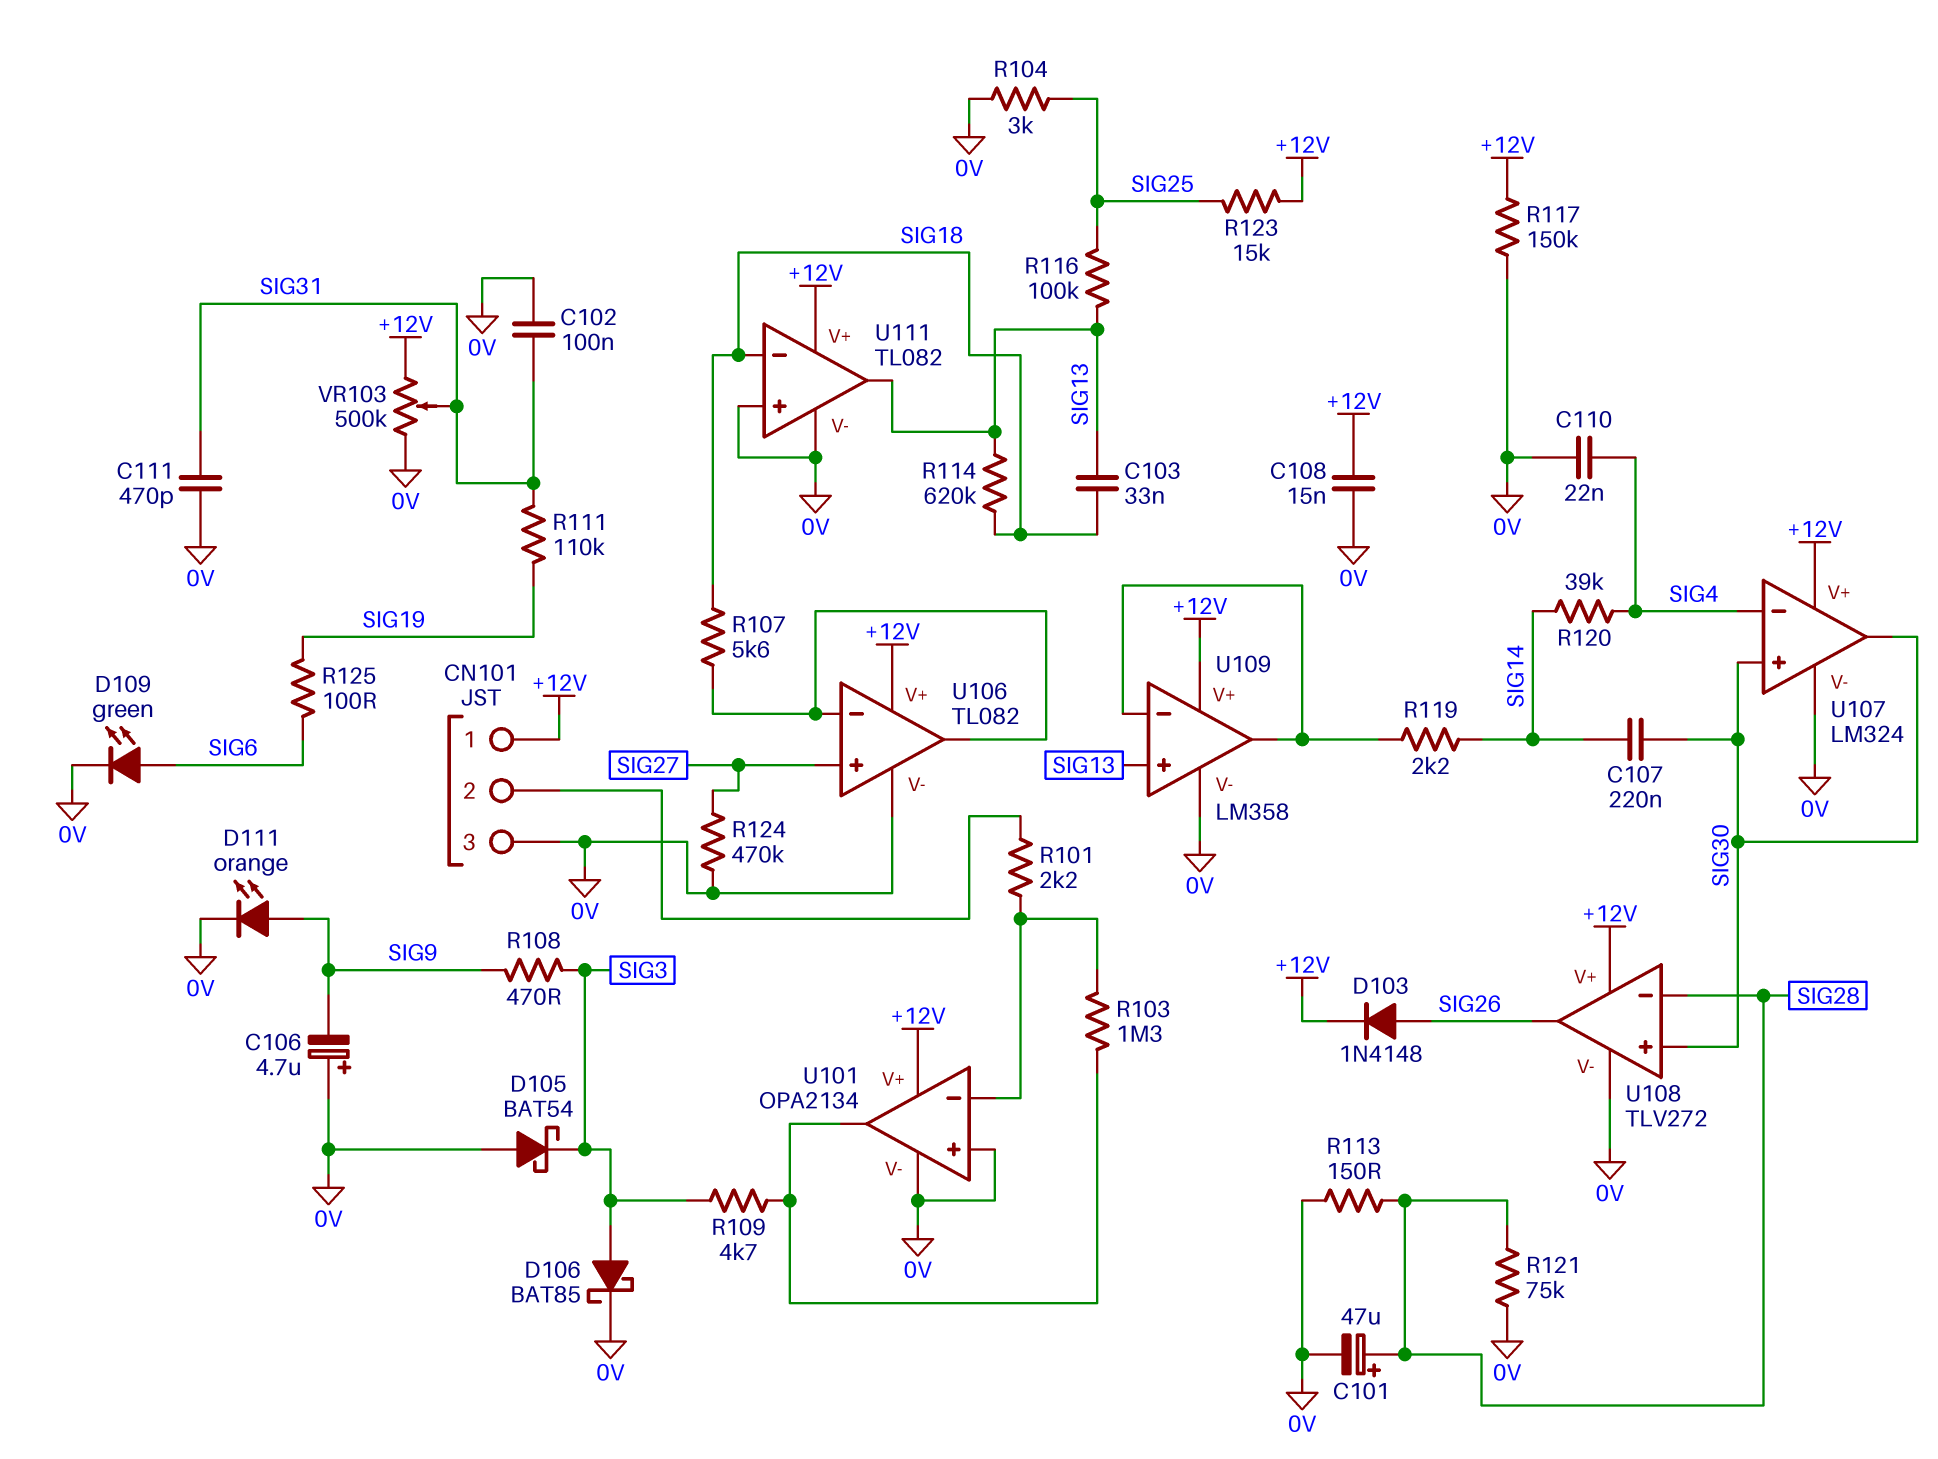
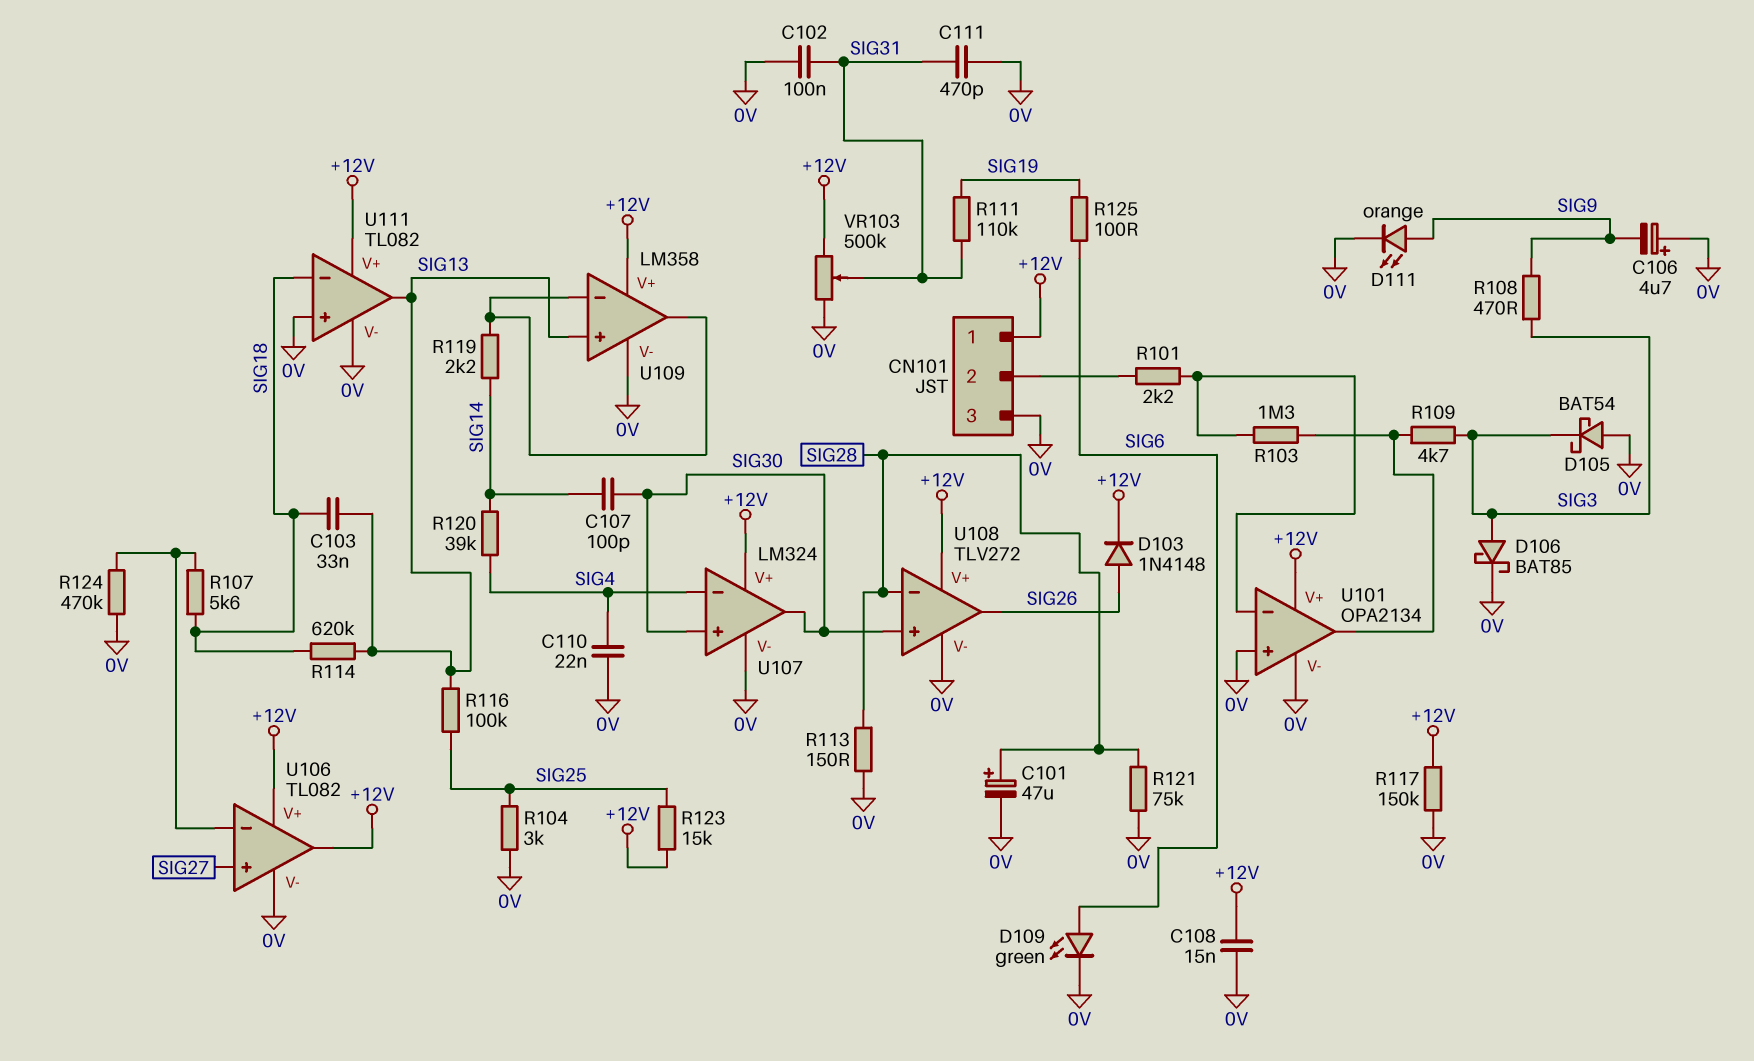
C107: 220nF (SIG14, SIG30) -> 100pF (SIG14, SIG30)
R124: 470k (0V, SIG27) -> 470k (0V, U106/in-)
U106 pin out: U106/in- -> +12V

